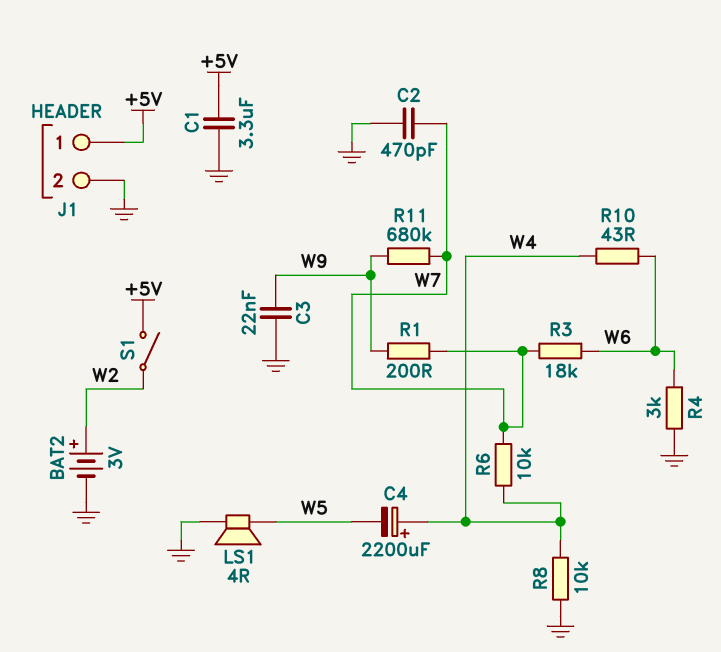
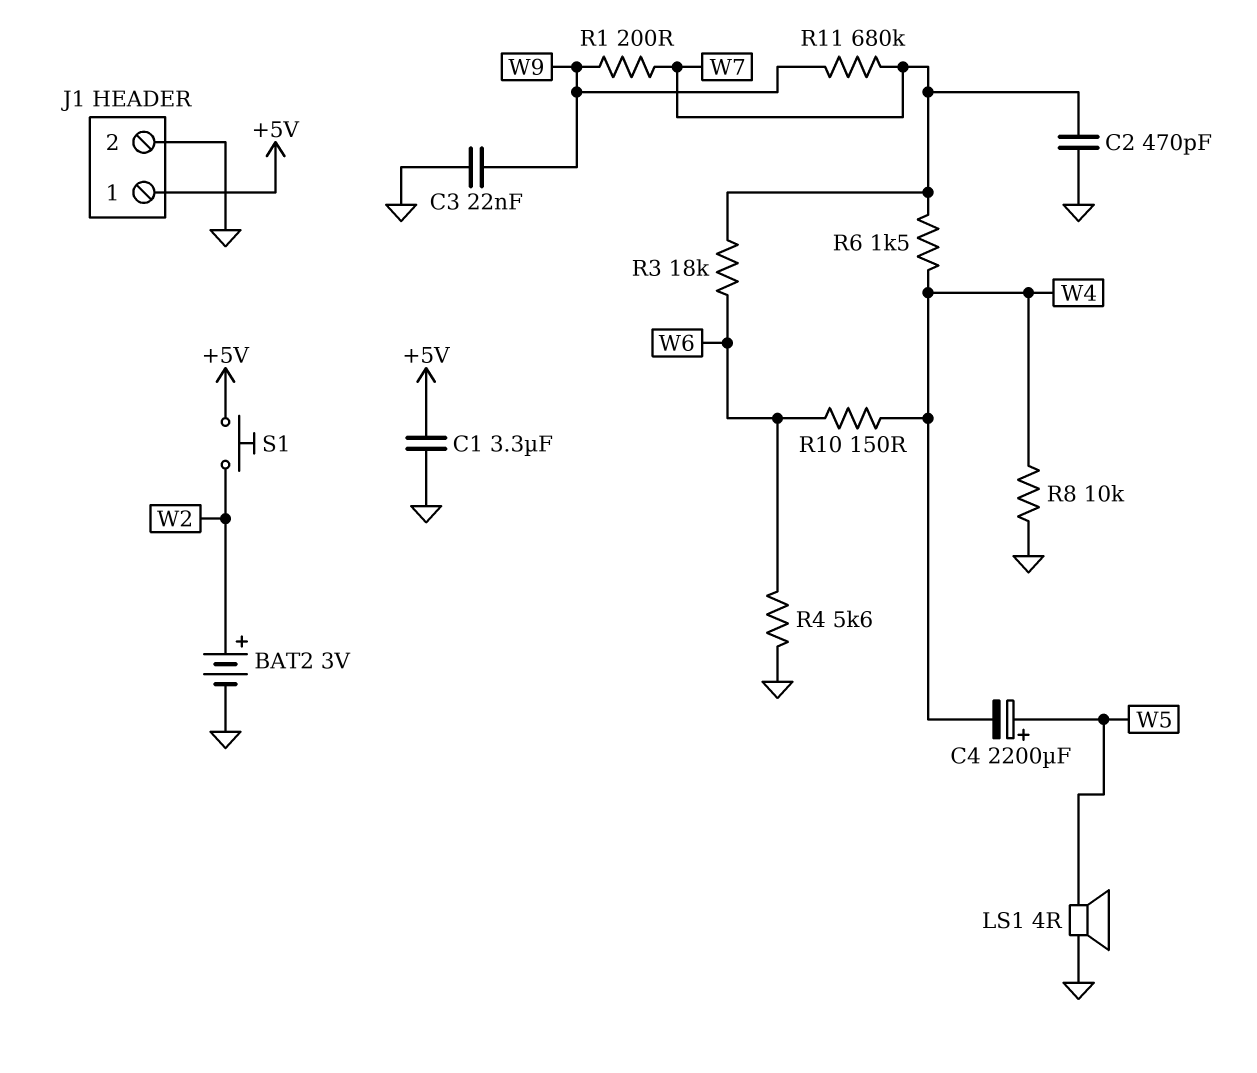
C4: 2200uF (plus W4, minus W5) -> 2200uF (plus W5, minus W4)
R4: 3k (GND, W6) -> 5.6k (GND, W6)
R6: 10k (W4, W7) -> 1.5k (W4, W7)
R10: 43 (W4, W6) -> 150 (W4, W6)
S1: switch (+5V, W2) -> button (+5V, W2)

